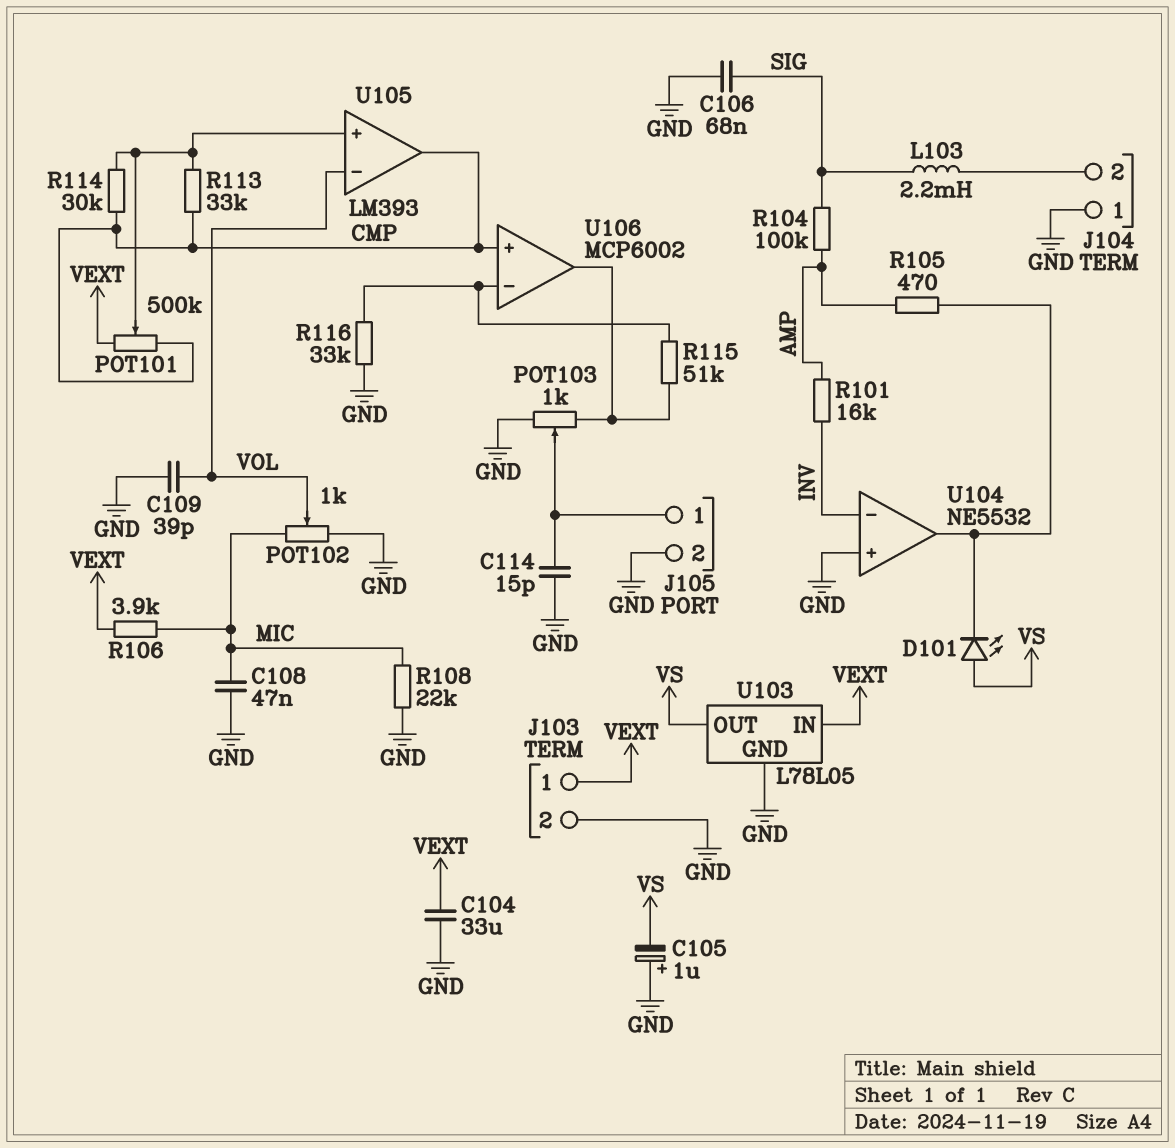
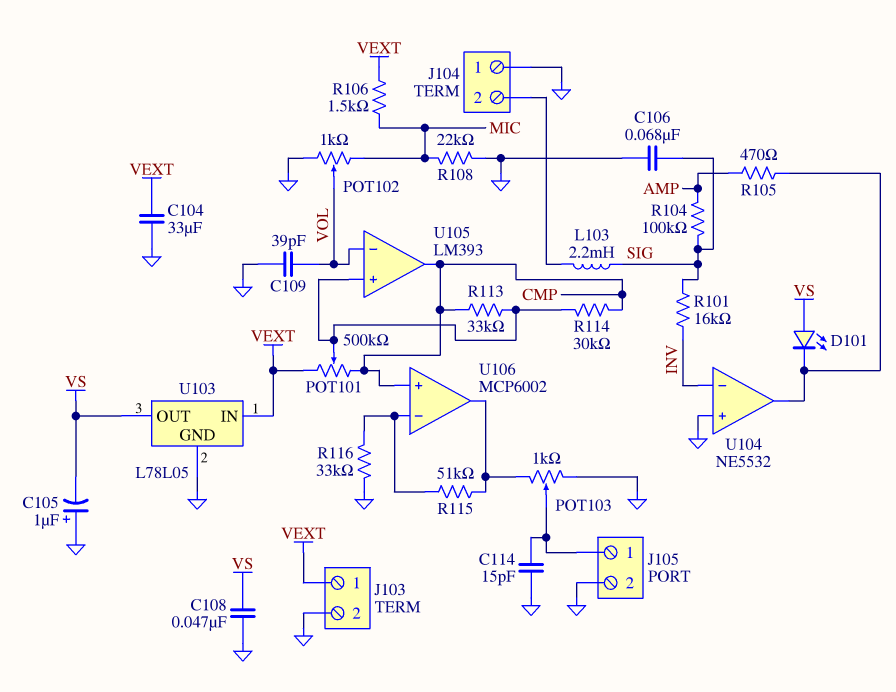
C108: 47nF (GND, MIC) -> 47nF (GND, VS)
R101: 16k (AMP, INV) -> 16k (INV, SIG)
R106: 3.9k (MIC, VEXT) -> 1.5k (MIC, VEXT)

